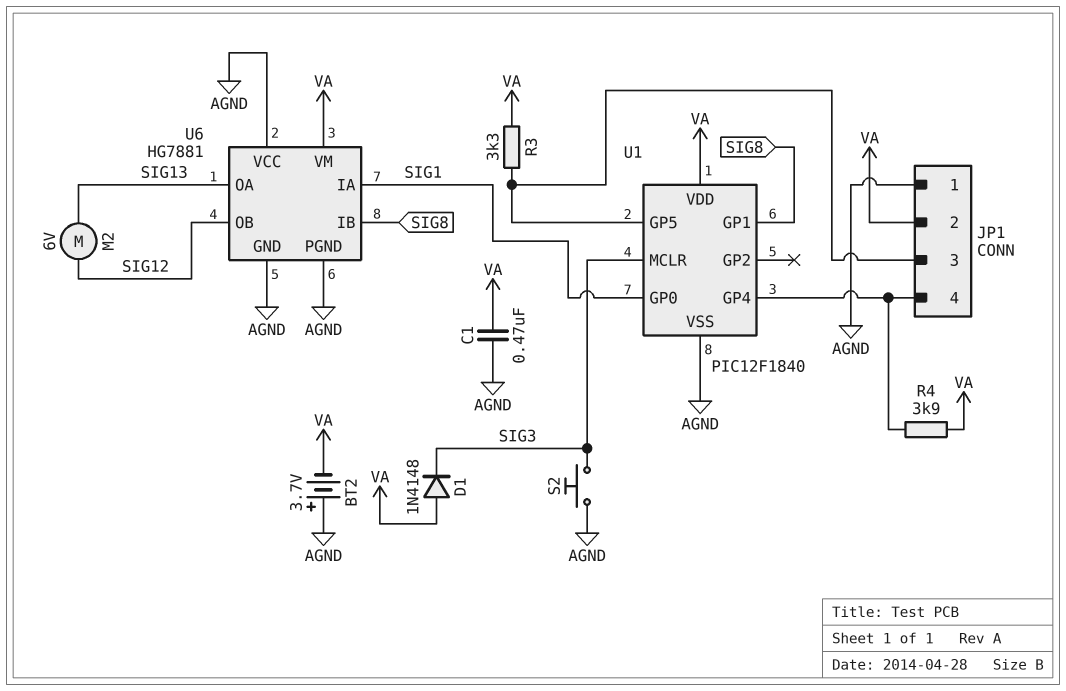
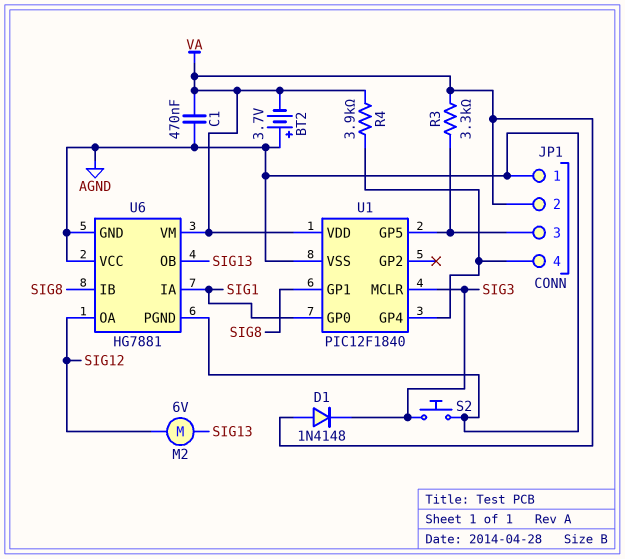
U6 pin OA: SIG13 -> SIG12
U6 pin OB: SIG12 -> SIG13

